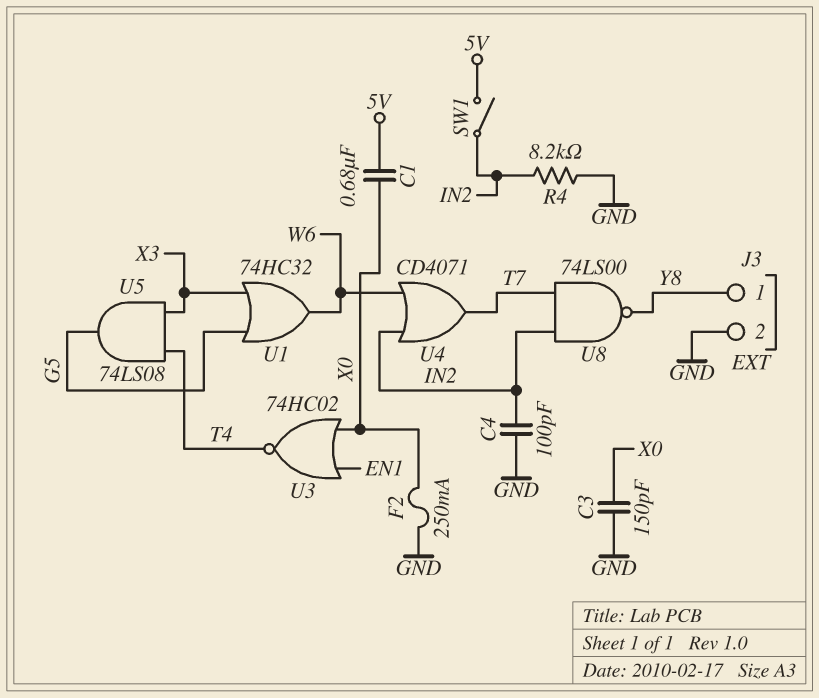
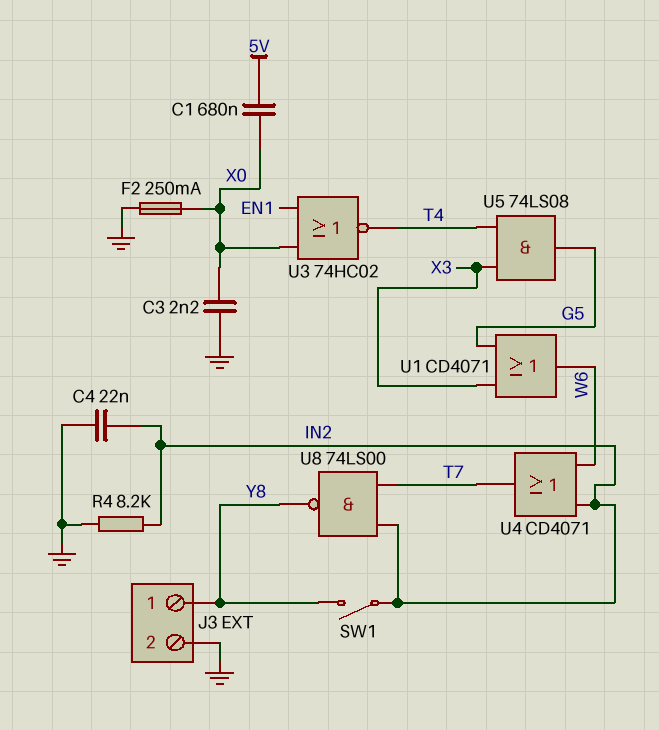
C3: 150pF (GND, X0) -> 2.2nF (GND, X0)
C4: 100pF (GND, IN2) -> 22nF (GND, IN2)
SW1: switch (5V, IN2) -> switch (IN2, Y8)
U1: OR 74HC32 (in G5, in X3, out W6) -> OR CD4071 (in G5, in X3, out W6)

